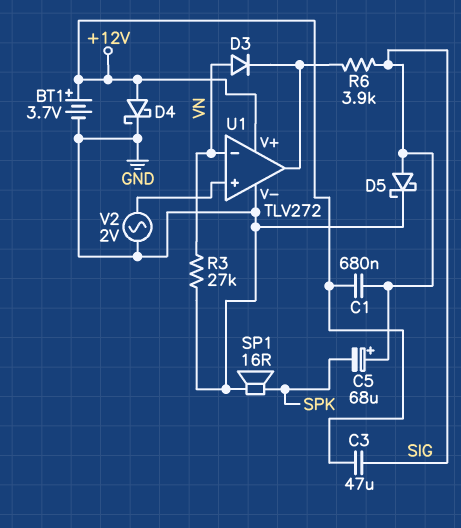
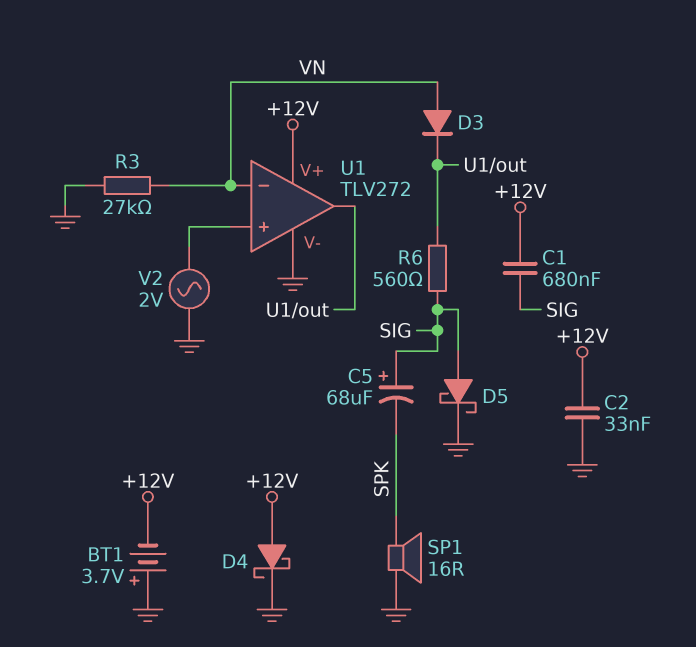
BT1: 3.7V (plus +12V, minus GND) -> 3.7V (plus GND, minus +12V)
C2: none -> 33nF (+12V, GND)
C3: 47uF (+12V, SIG) -> none
R6: 3.9k (SIG, U1/out) -> 560 (SIG, U1/out)

